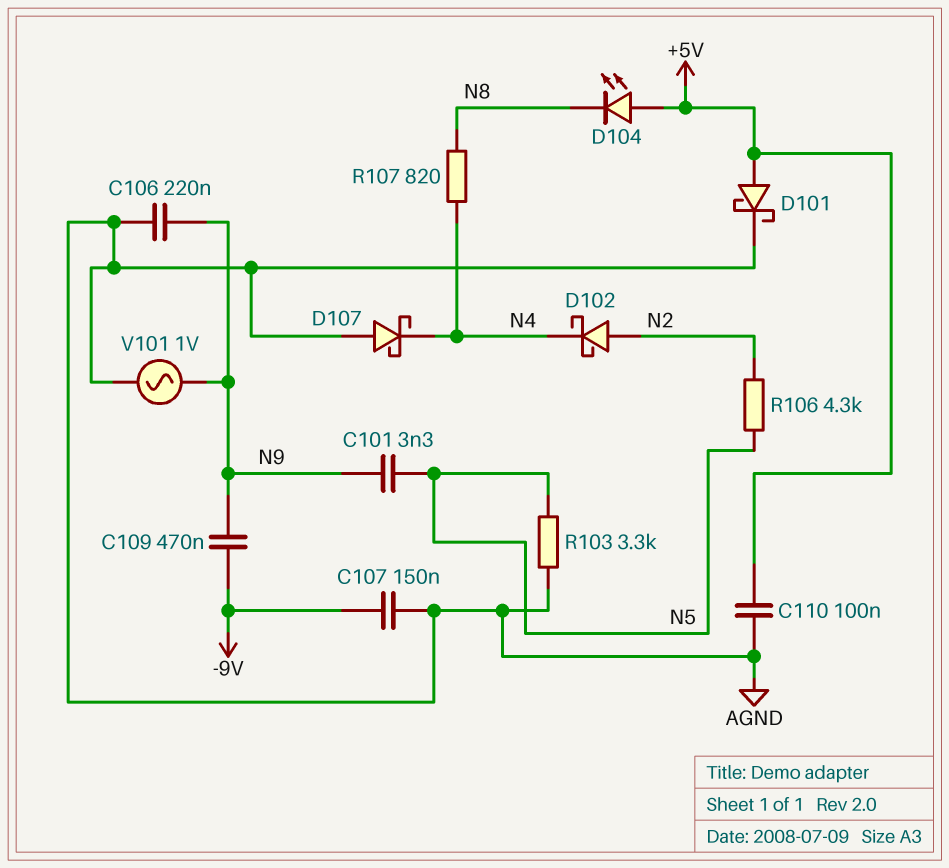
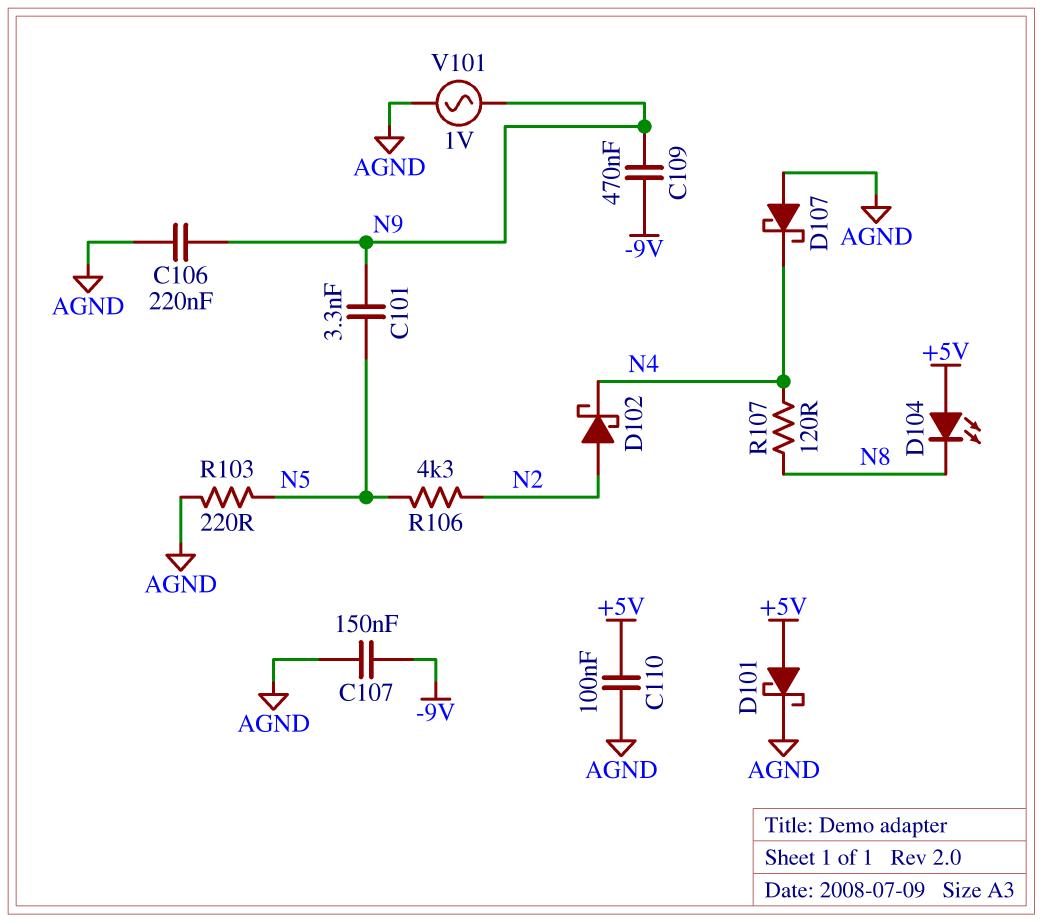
R103: 3.3k (AGND, N5) -> 220 (AGND, N5)
R107: 820 (N4, N8) -> 120 (N4, N8)

